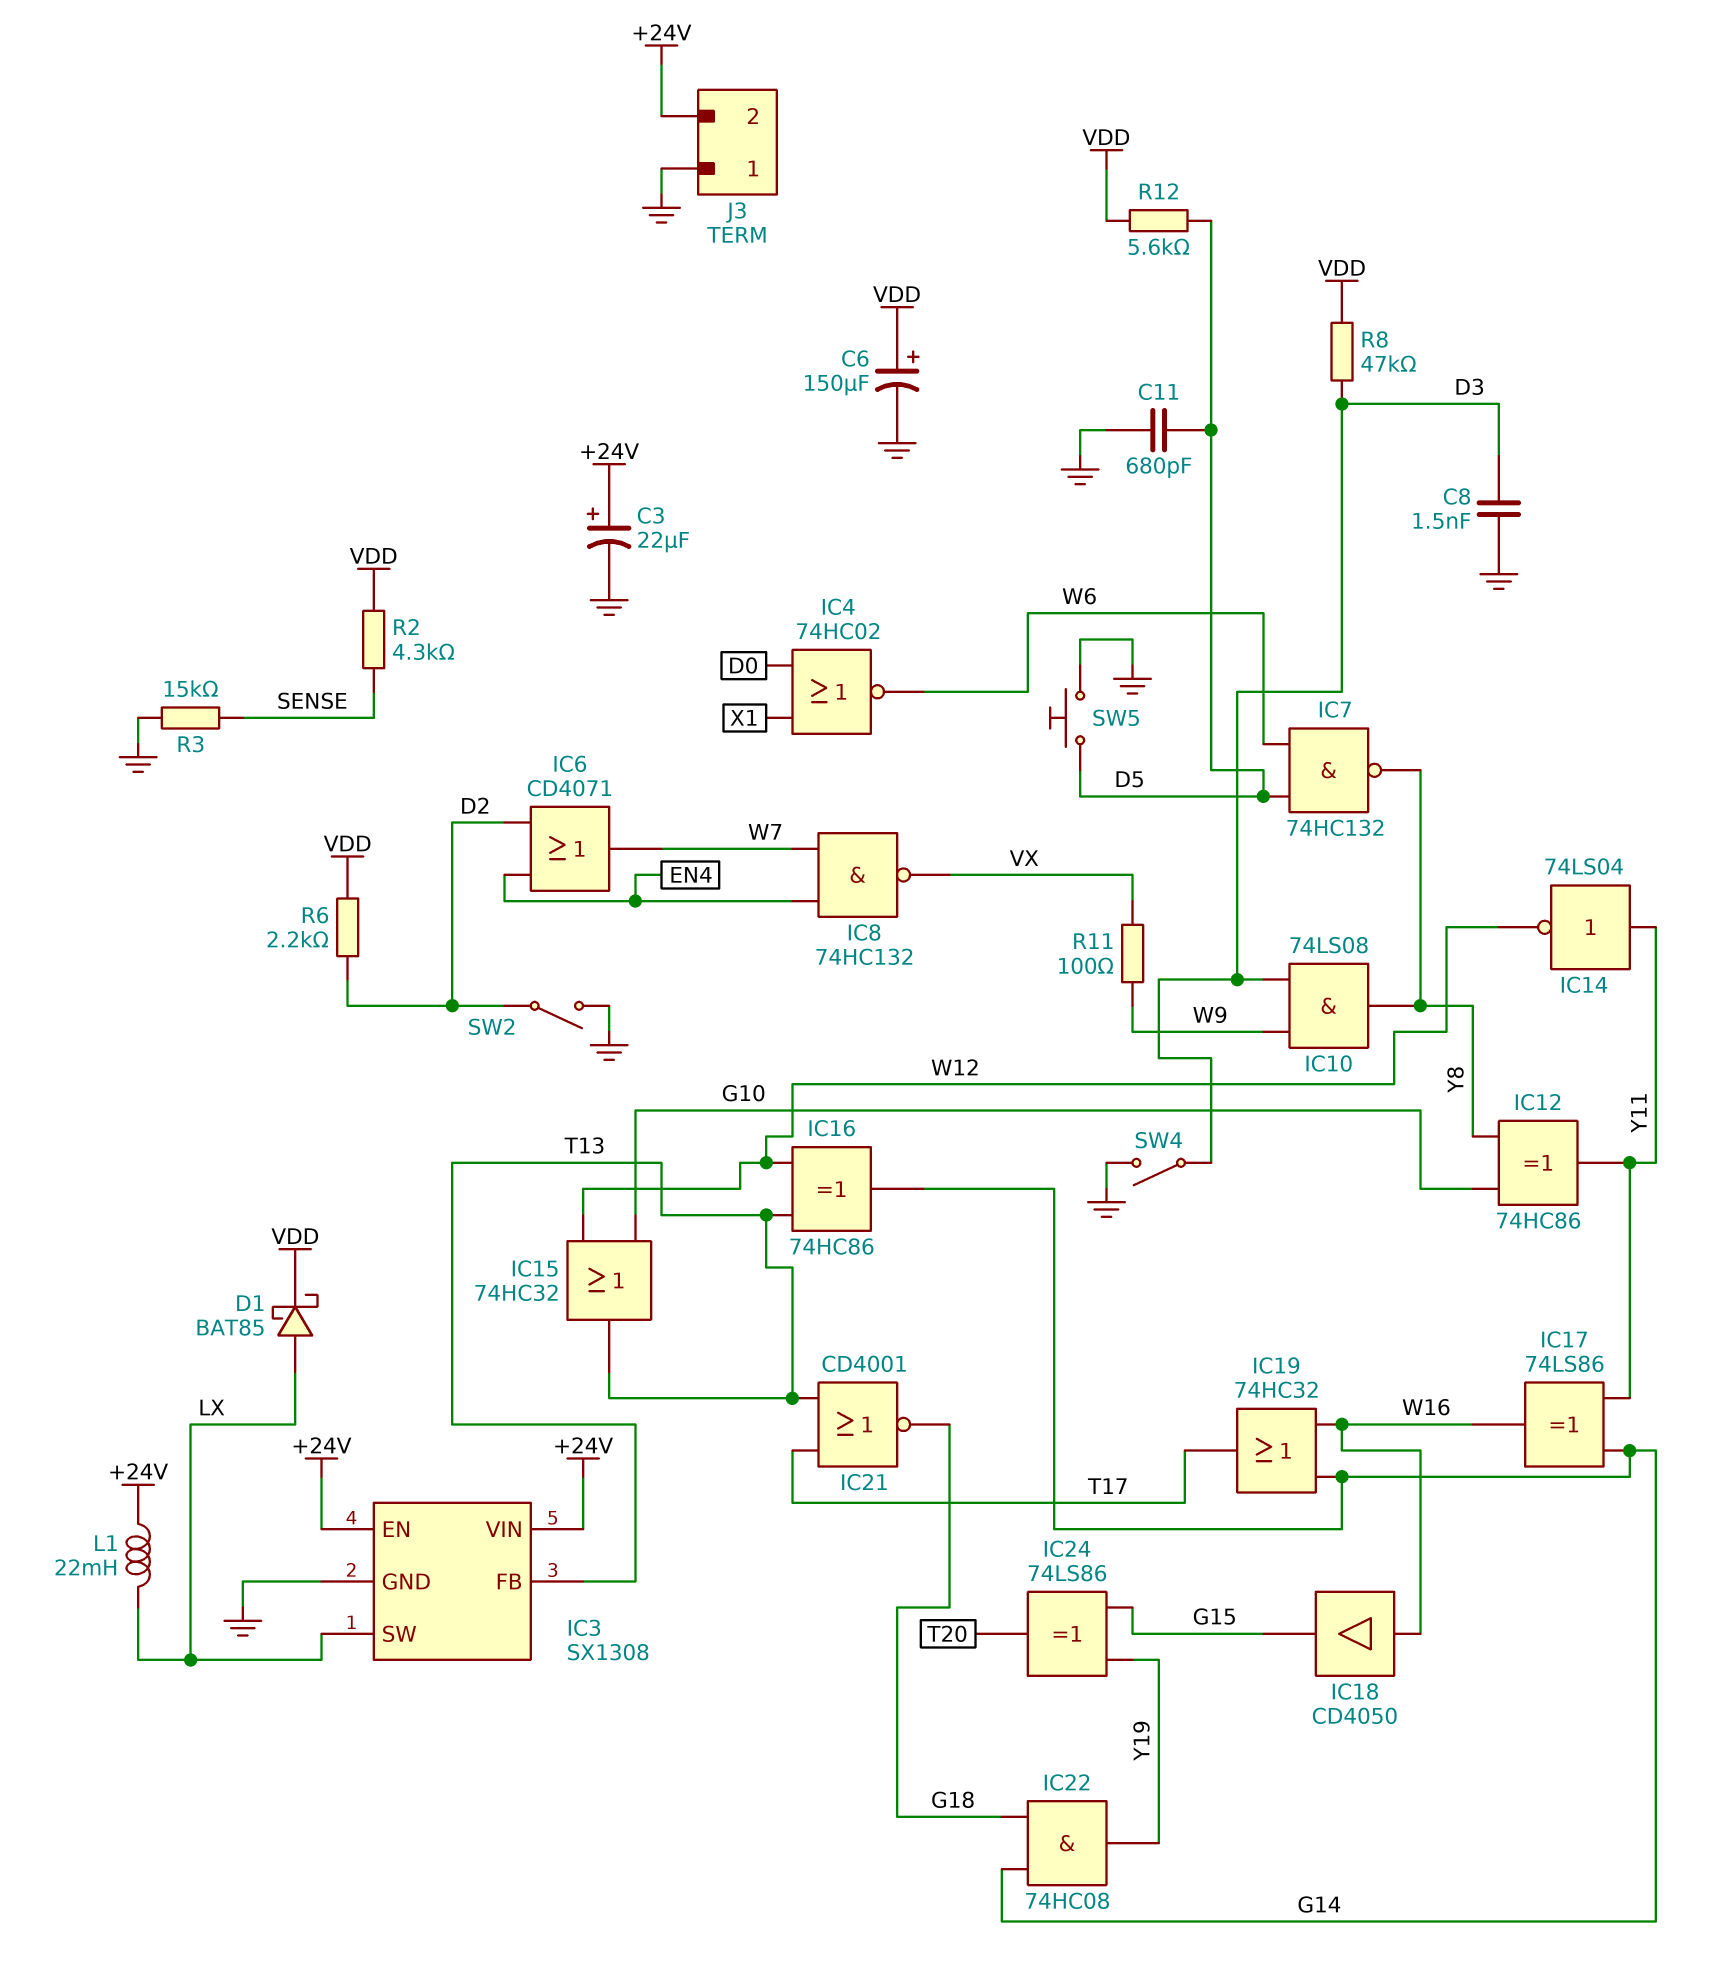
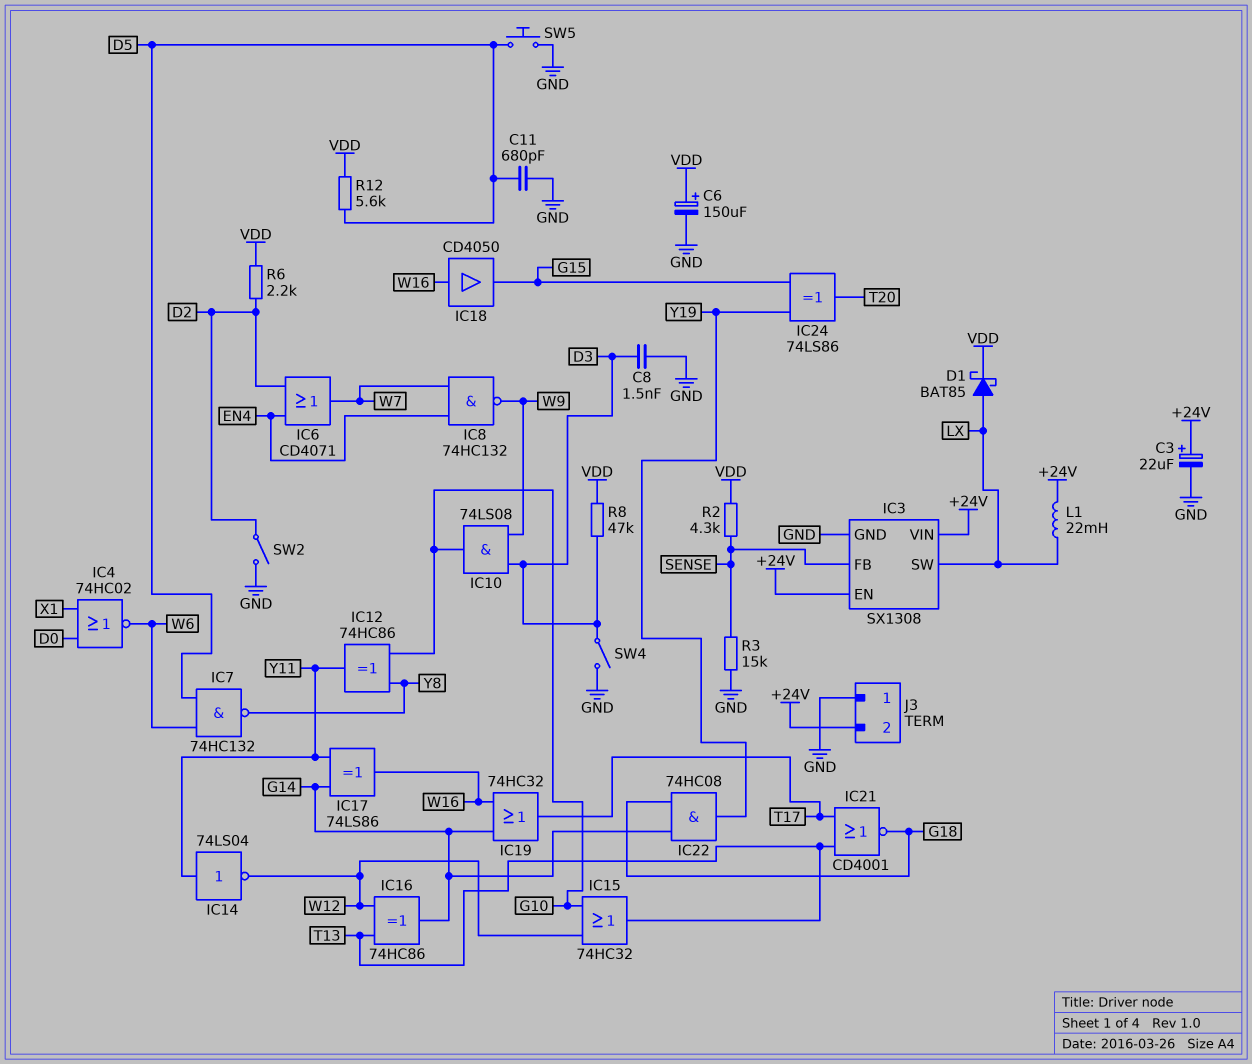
IC3 pin FB: T13 -> SENSE
IC8: NAND 74HC132 (in EN4, in W7, out VX) -> NAND 74HC132 (in EN4, in W7, out W9)
IC10: AND 74LS08 (in D3, in W9, out Y8) -> AND 74LS08 (in D3, in W9, out G10)
R11: 100 (VX, W9) -> none

